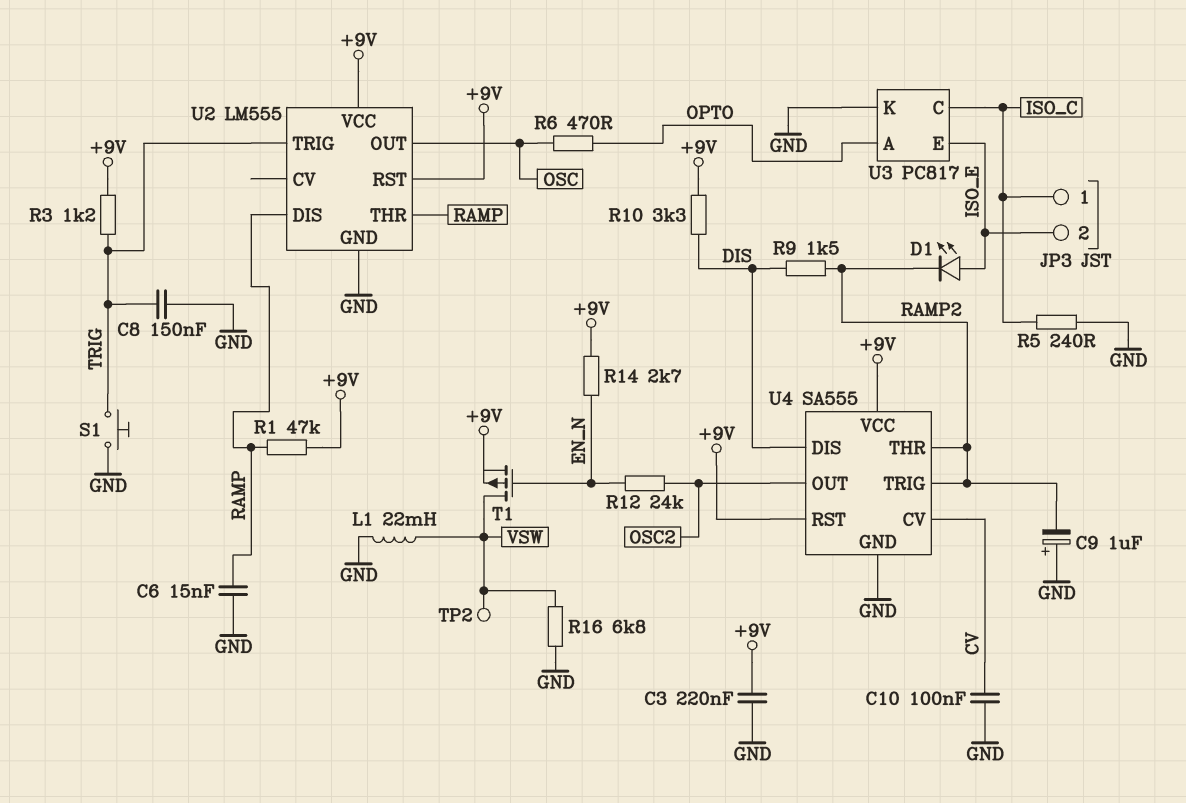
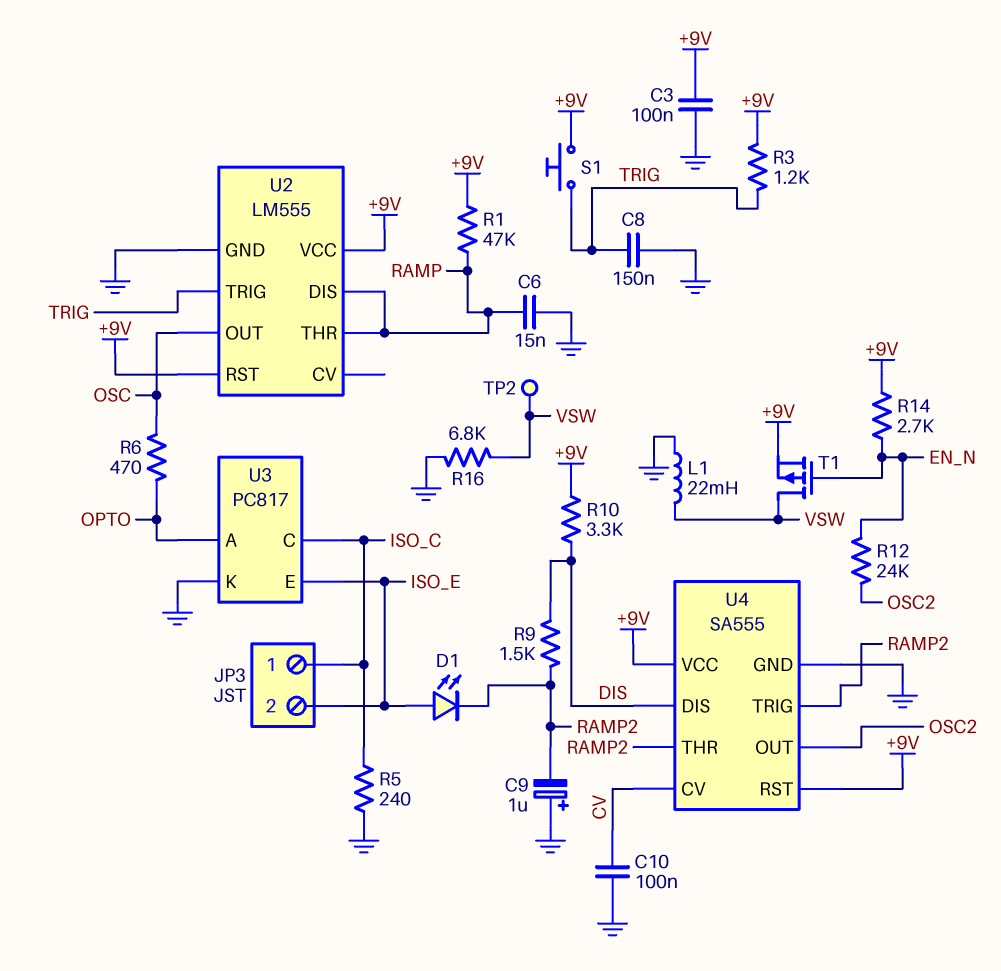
C3: 220nF (+9V, GND) -> 100nF (+9V, GND)
S1: button (GND, TRIG) -> button (+9V, TRIG)

